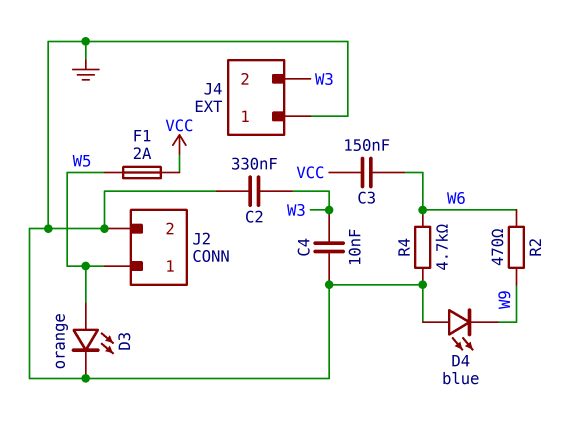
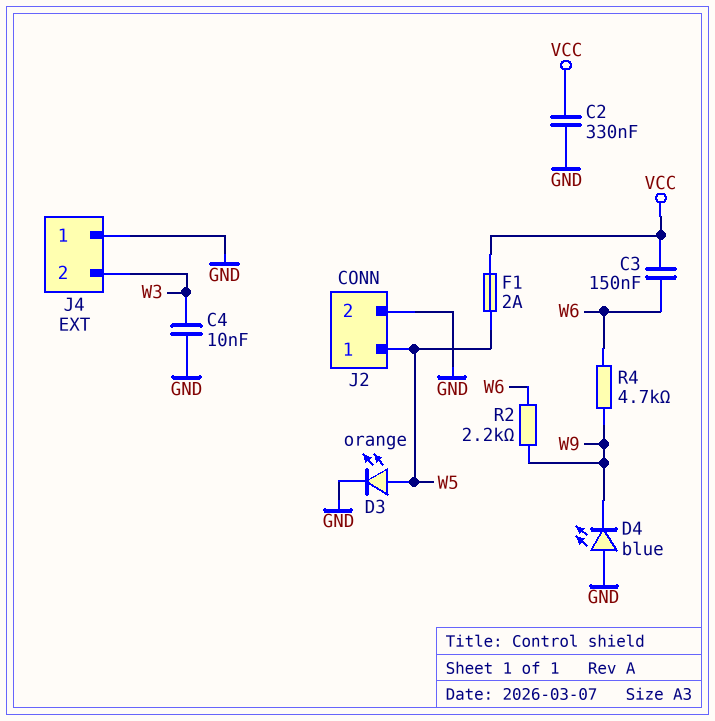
C2: 330nF (GND, W3) -> 330nF (GND, VCC)
R2: 470 (W6, W9) -> 2.2k (W6, W9)
R4: 4.7k (GND, W6) -> 4.7k (W6, W9)

